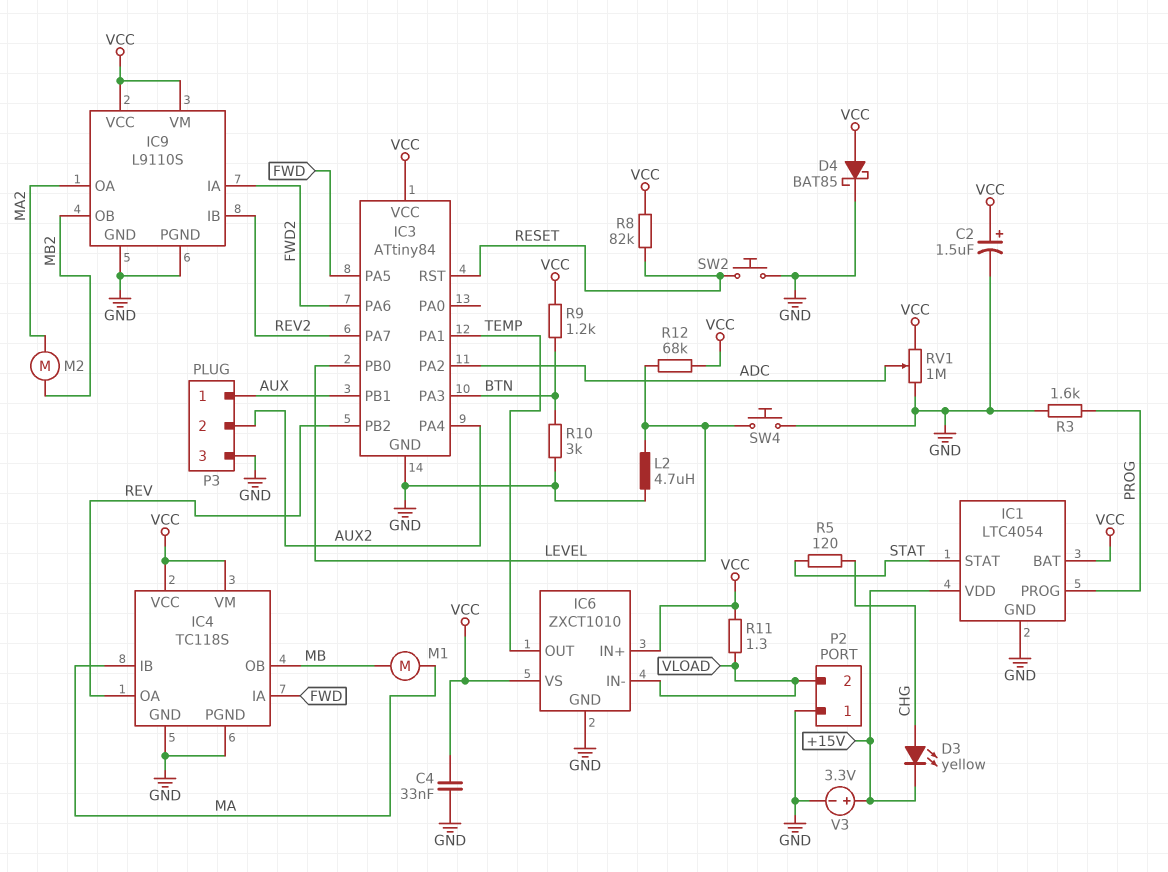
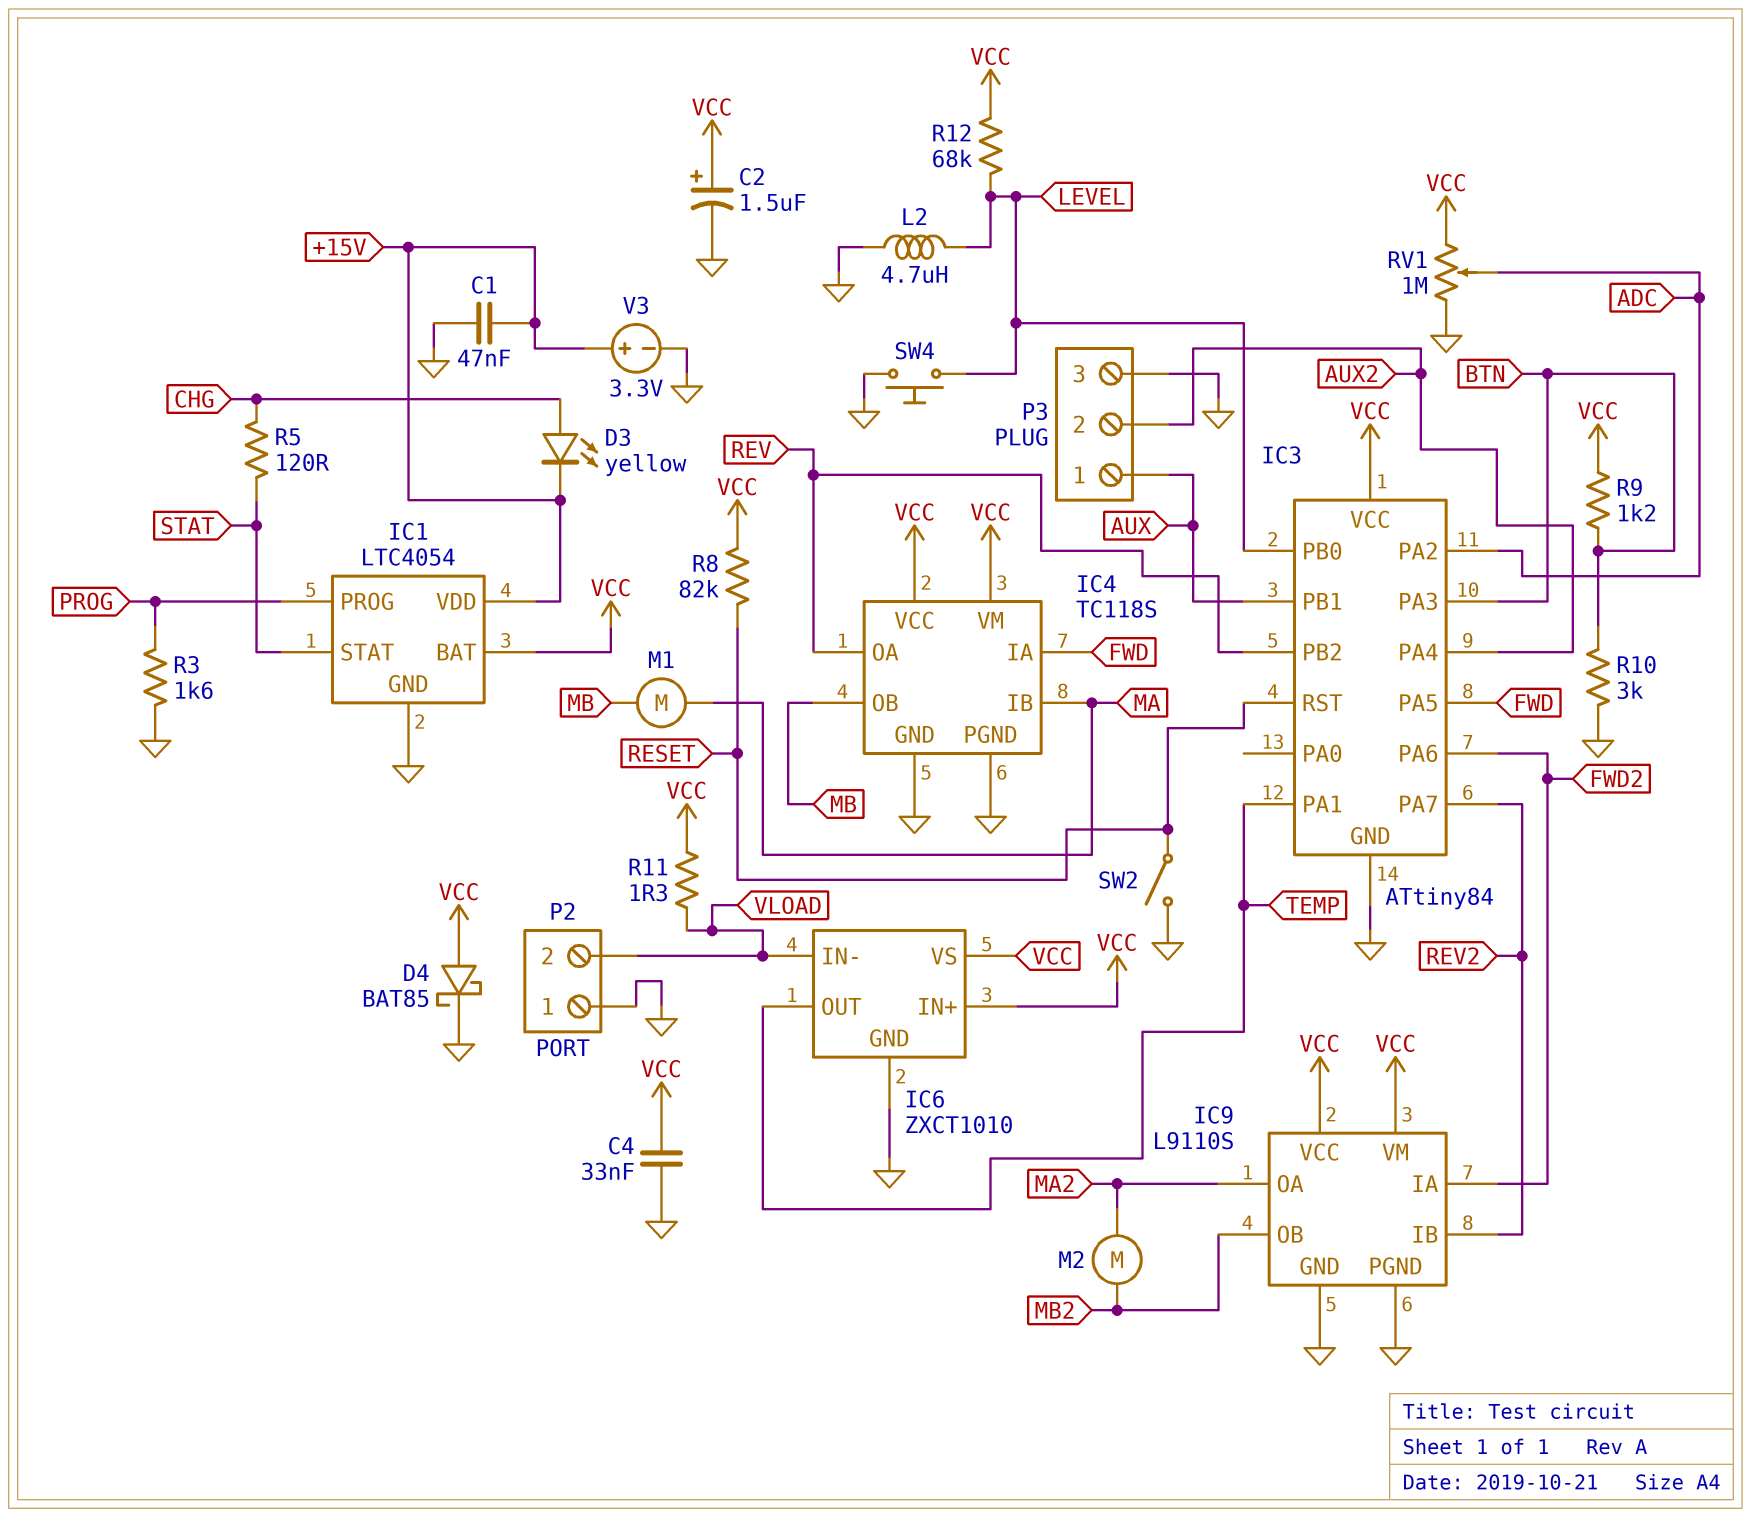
C1: none -> 47nF (+15V, GND)
SW2: button (GND, RESET) -> switch (GND, RESET)

